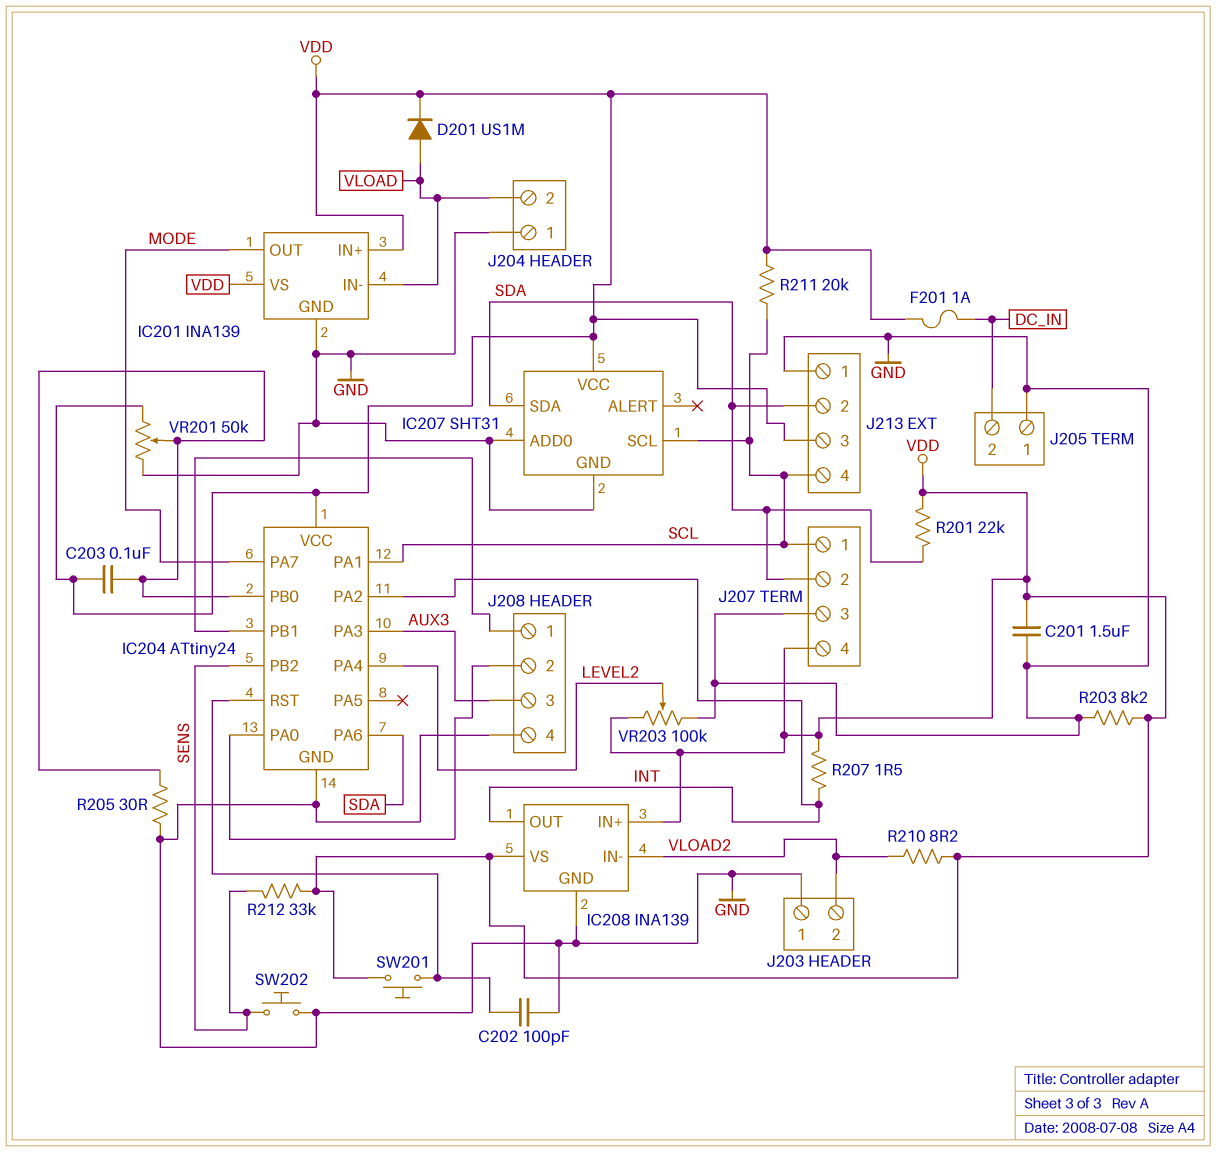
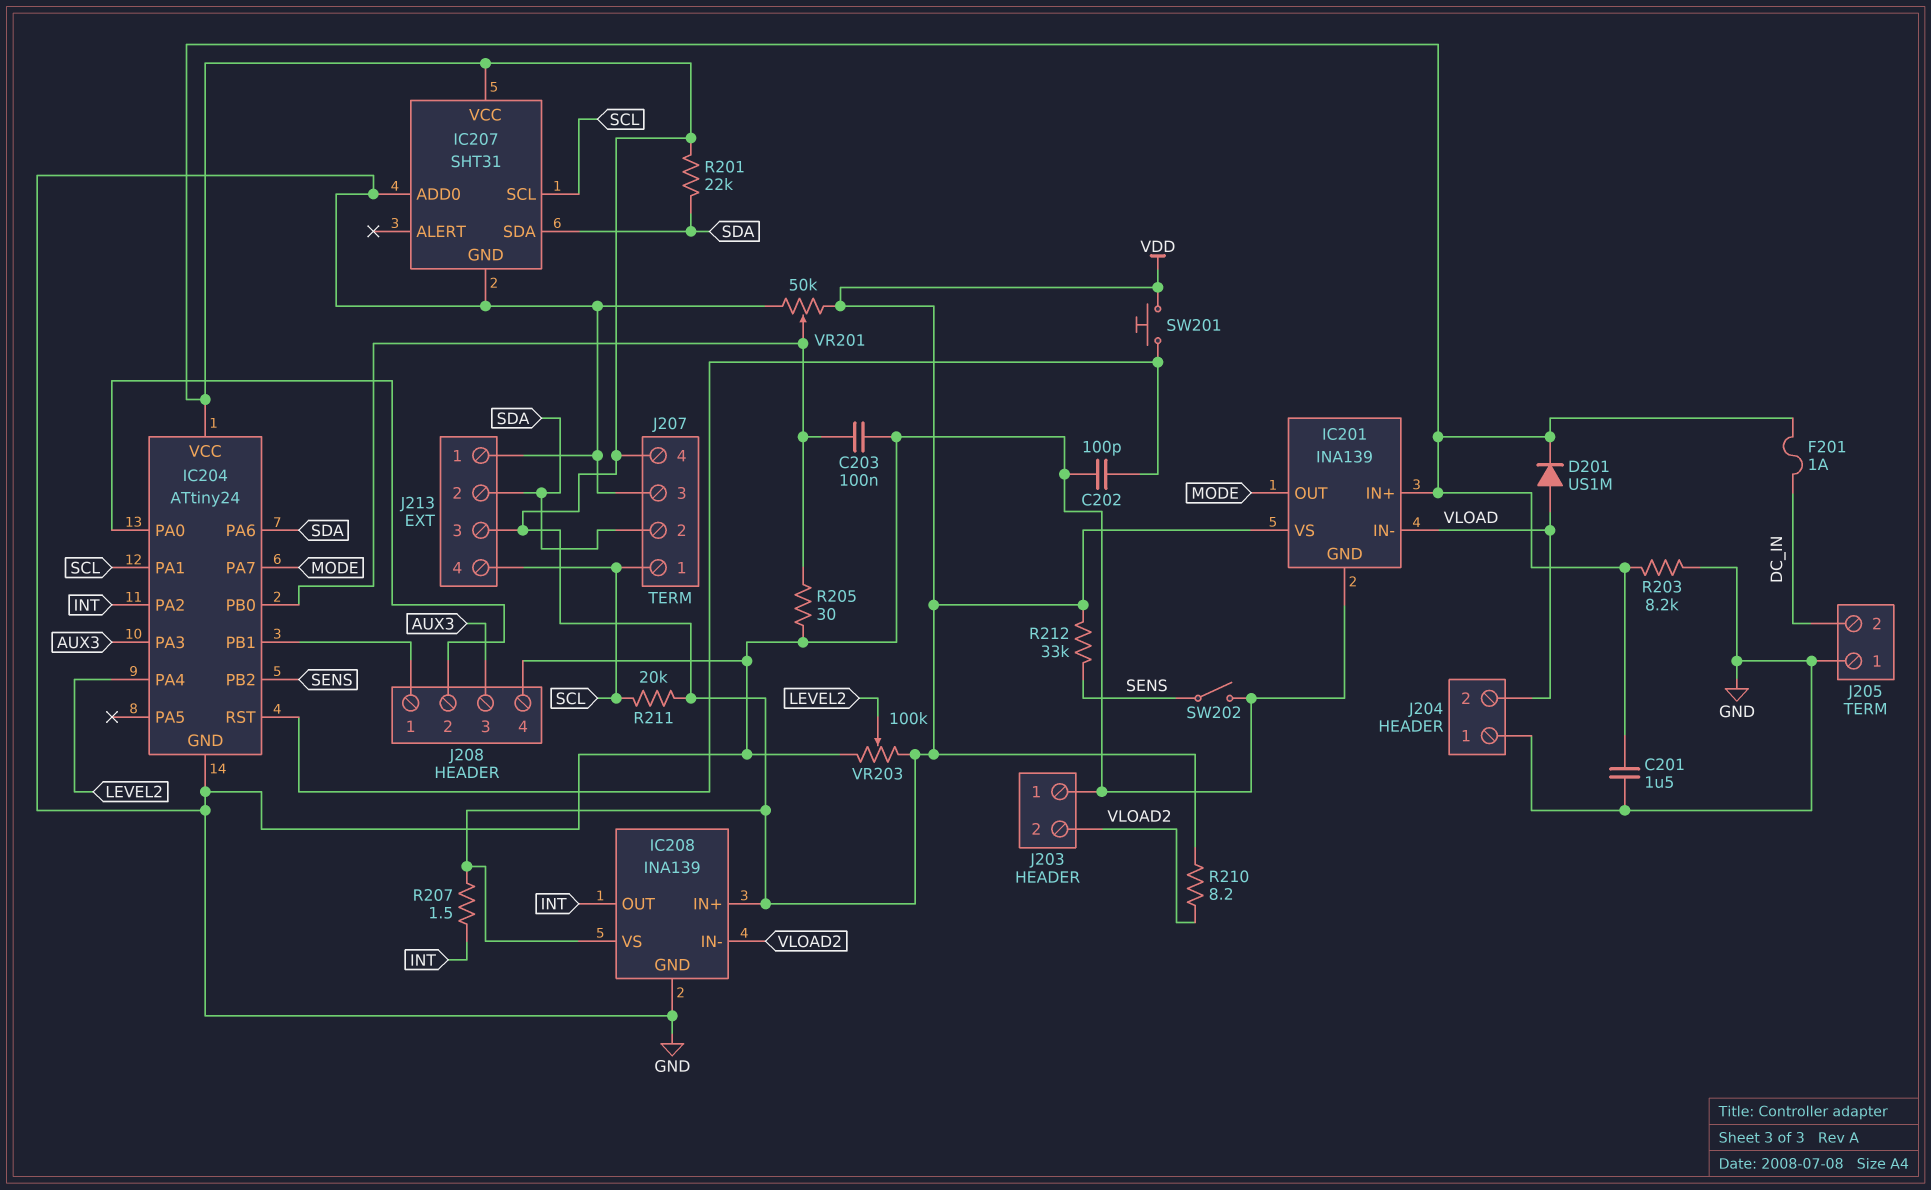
C203: 100nF (IC204/PB0, VDD) -> 100nF (GND, IC204/PB0)
SW202: button (GND, SENS) -> switch (GND, SENS)

